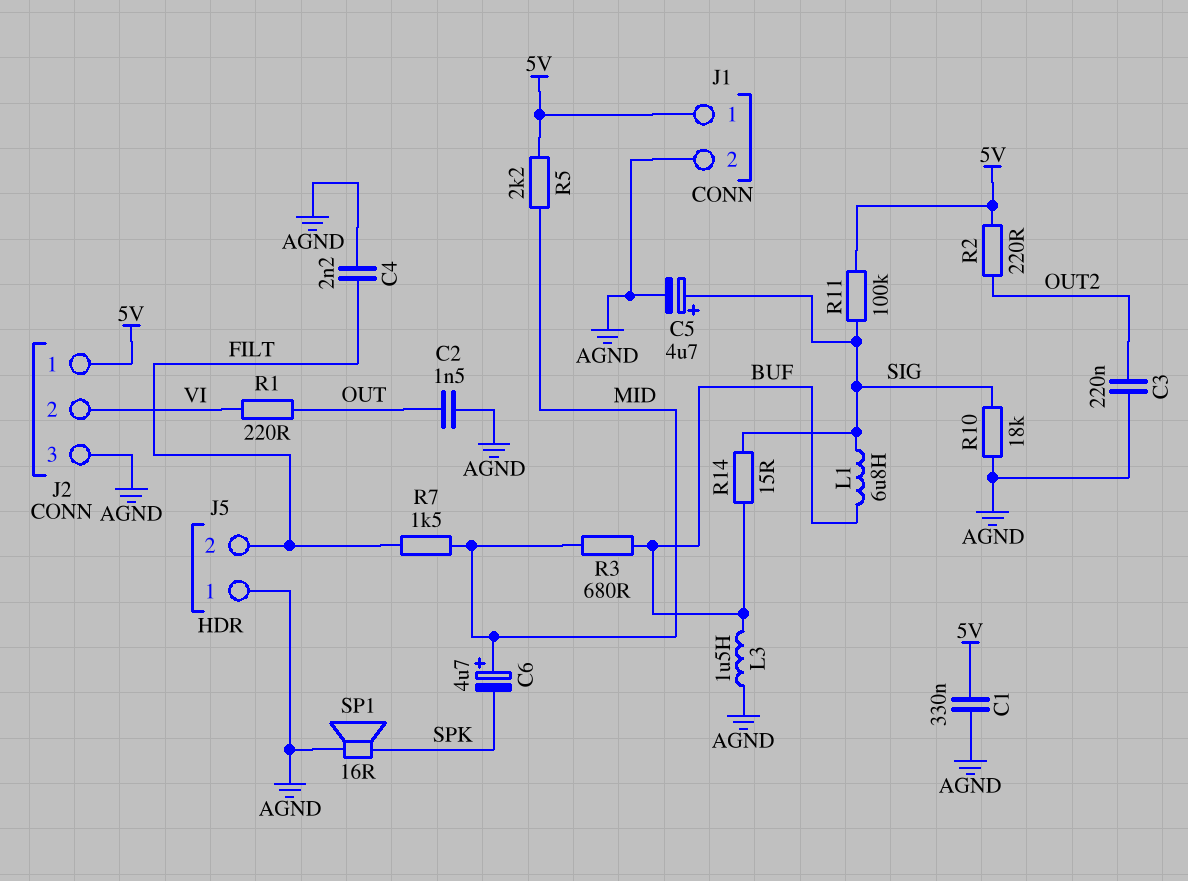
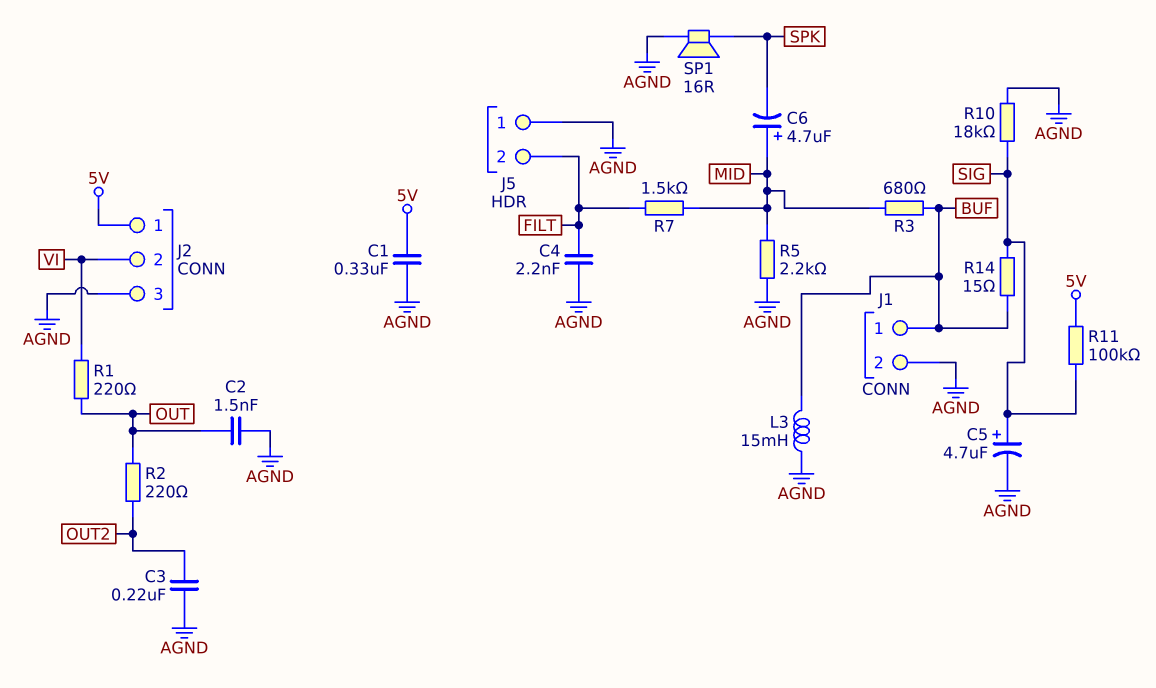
J1 pin 1: 5V -> BUF
L1: 6.8uH (BUF, SIG) -> none
L3: 1.5uH (AGND, BUF) -> 15mH (AGND, BUF)
R2: 220 (5V, OUT2) -> 220 (OUT, OUT2)
R5: 2.2k (5V, MID) -> 2.2k (AGND, MID)

